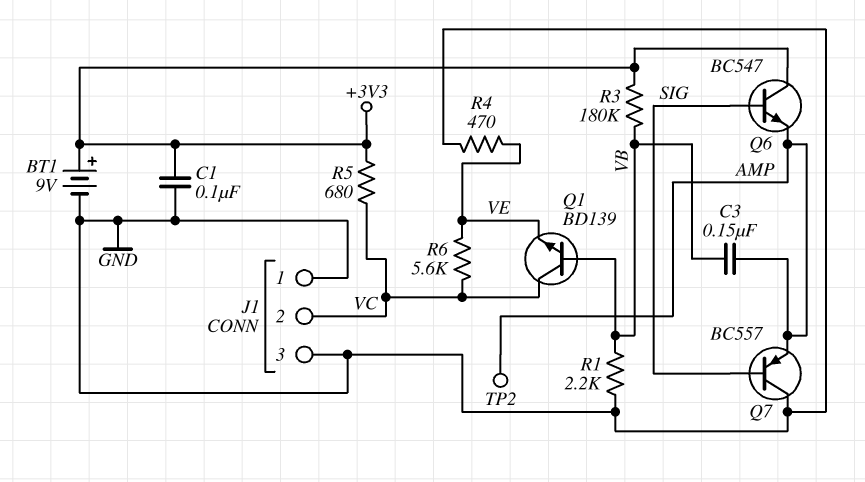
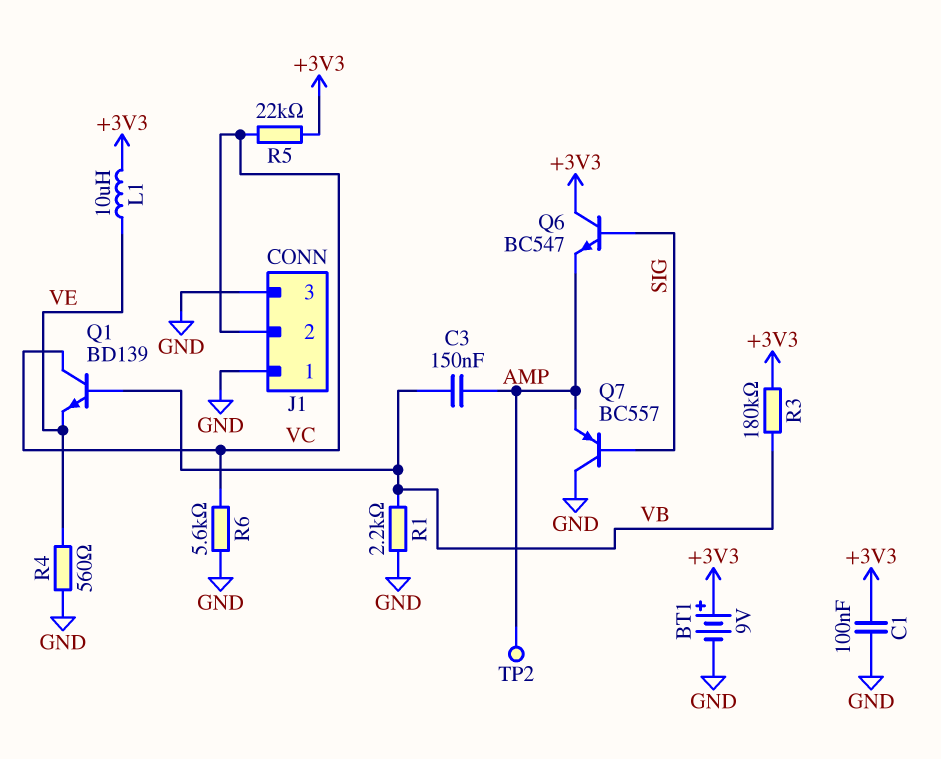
L1: none -> 10uH (+3V3, VE)
R4: 470 (GND, VE) -> 560 (GND, VE)
R5: 680 (+3V3, VC) -> 22k (+3V3, VC)
R6: 5.6k (VC, VE) -> 5.6k (GND, VC)

